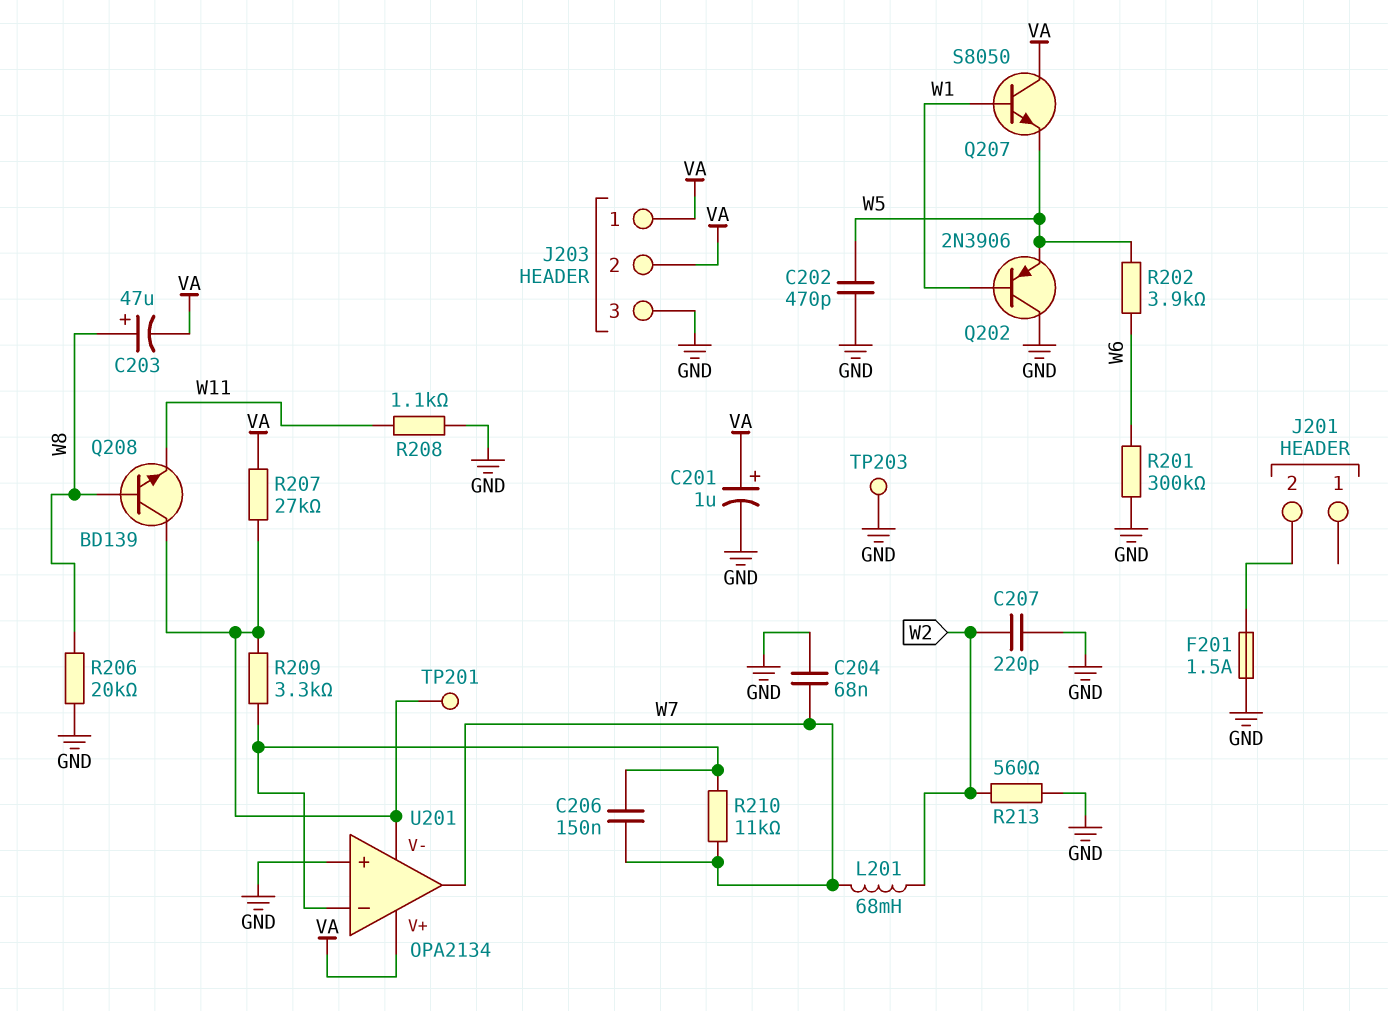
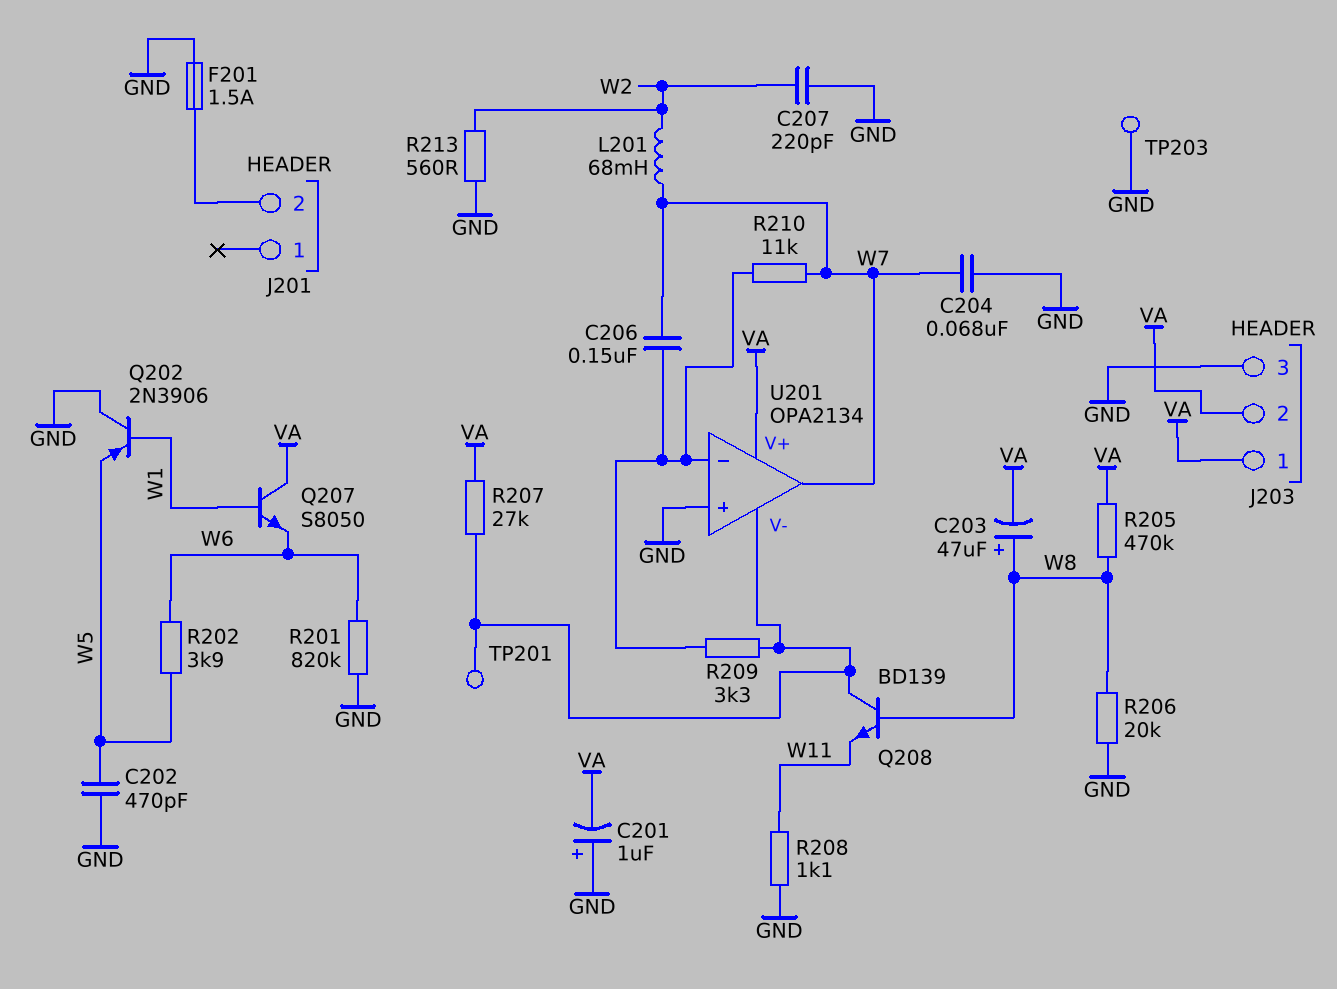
C201: 1uF (plus VA, minus GND) -> 1uF (plus GND, minus VA)
Q207: NPN S8050 (B W1, C VA, E W5) -> NPN S8050 (B W1, C VA, E W6)
R201: 300k (GND, W6) -> 820k (GND, W6)
R205: none -> 470k (VA, W8)

